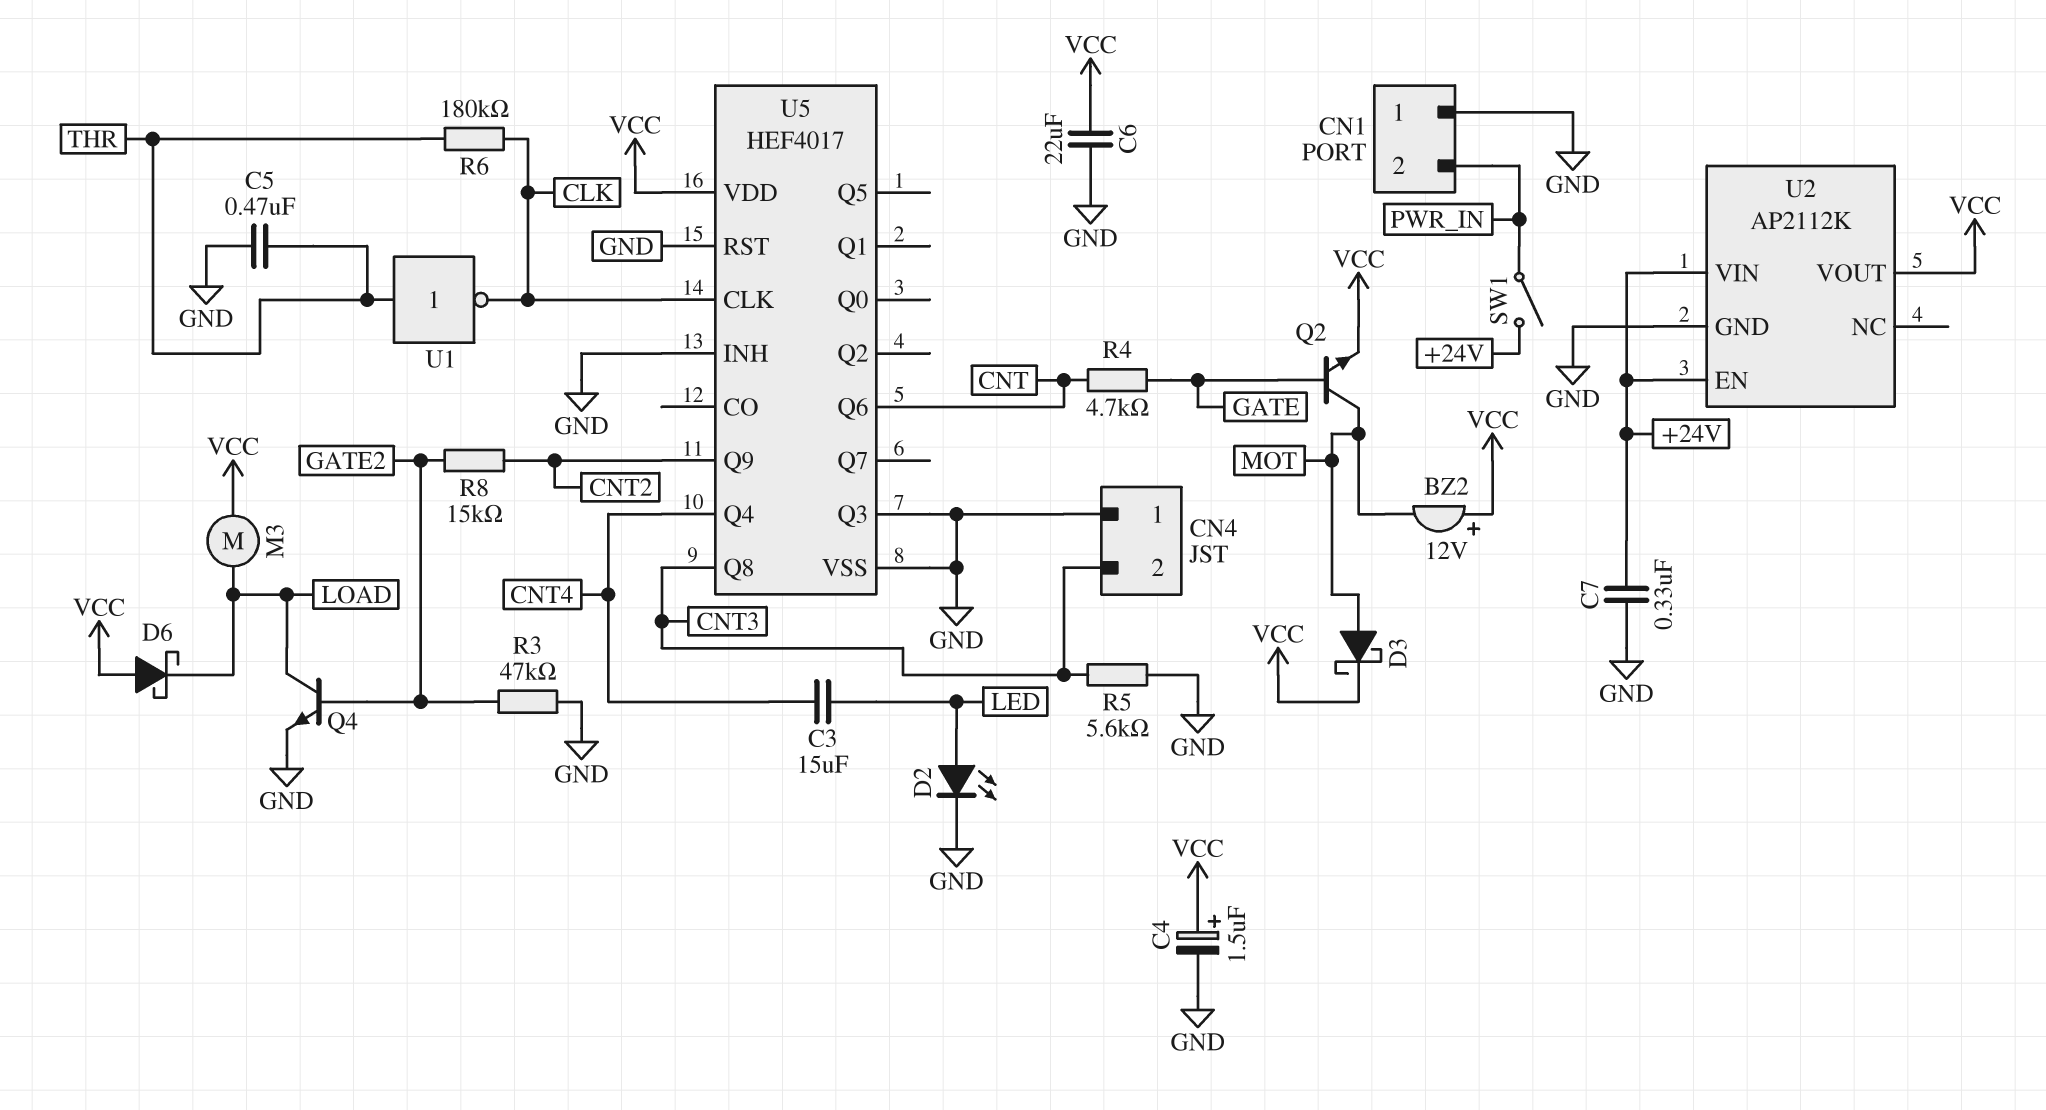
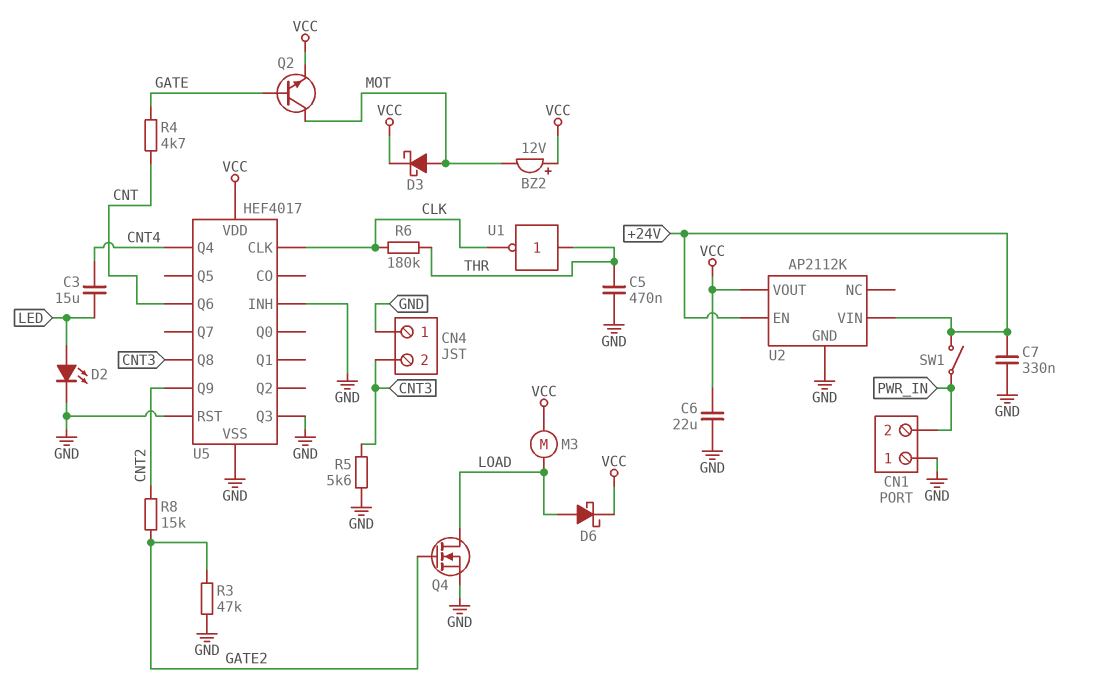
C4: 1.5uF (plus VCC, minus GND) -> none
D6: schottky (A VCC, K LOAD) -> schottky (A LOAD, K VCC)
Q4: NPN (B GATE2, C LOAD, E GND) -> NMOS (G GATE2, D LOAD, S GND)

